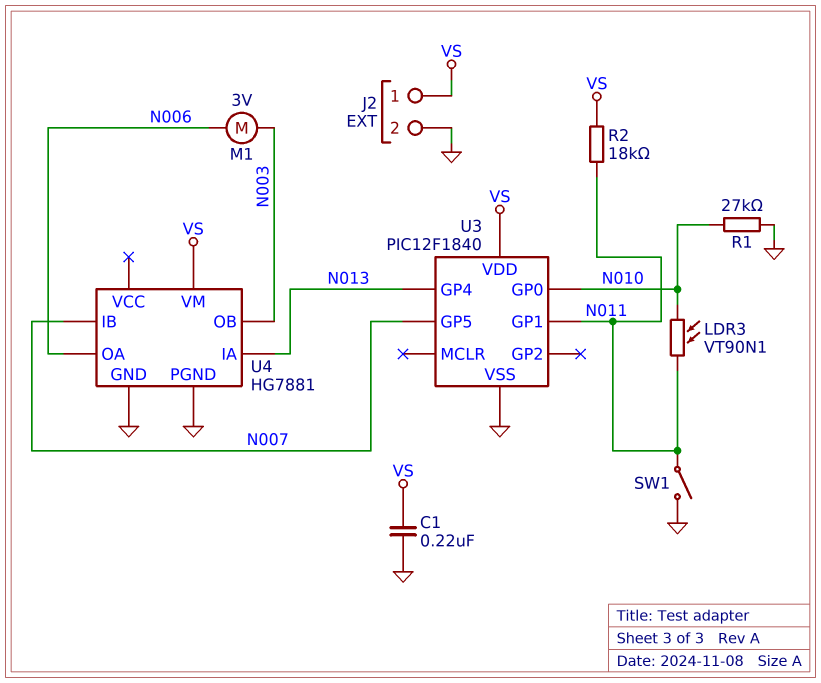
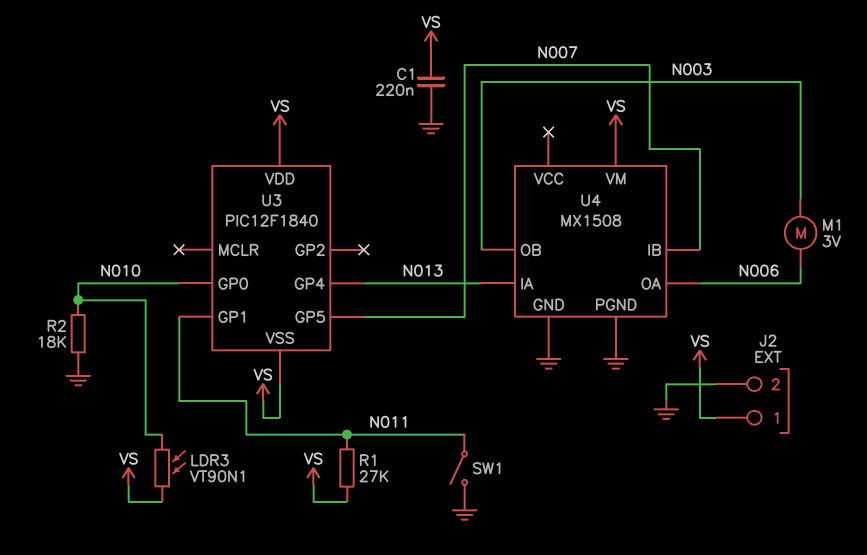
LDR3: VT90N1 (N010, N011) -> VT90N1 (N010, VS)
R1: 27k (GND, N010) -> 27k (N011, VS)
R2: 18k (N011, VS) -> 18k (GND, N010)
U3 pin VSS: GND -> VS
U4: HG7881 -> MX1508

